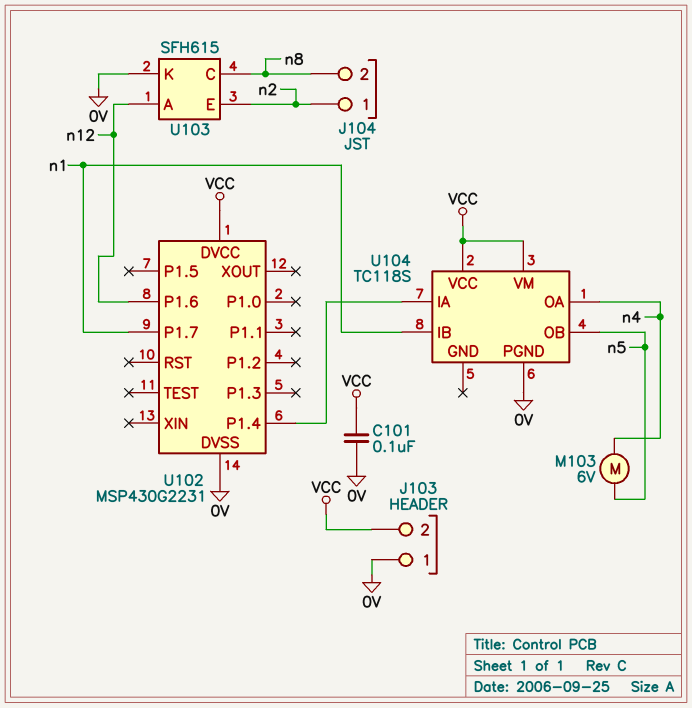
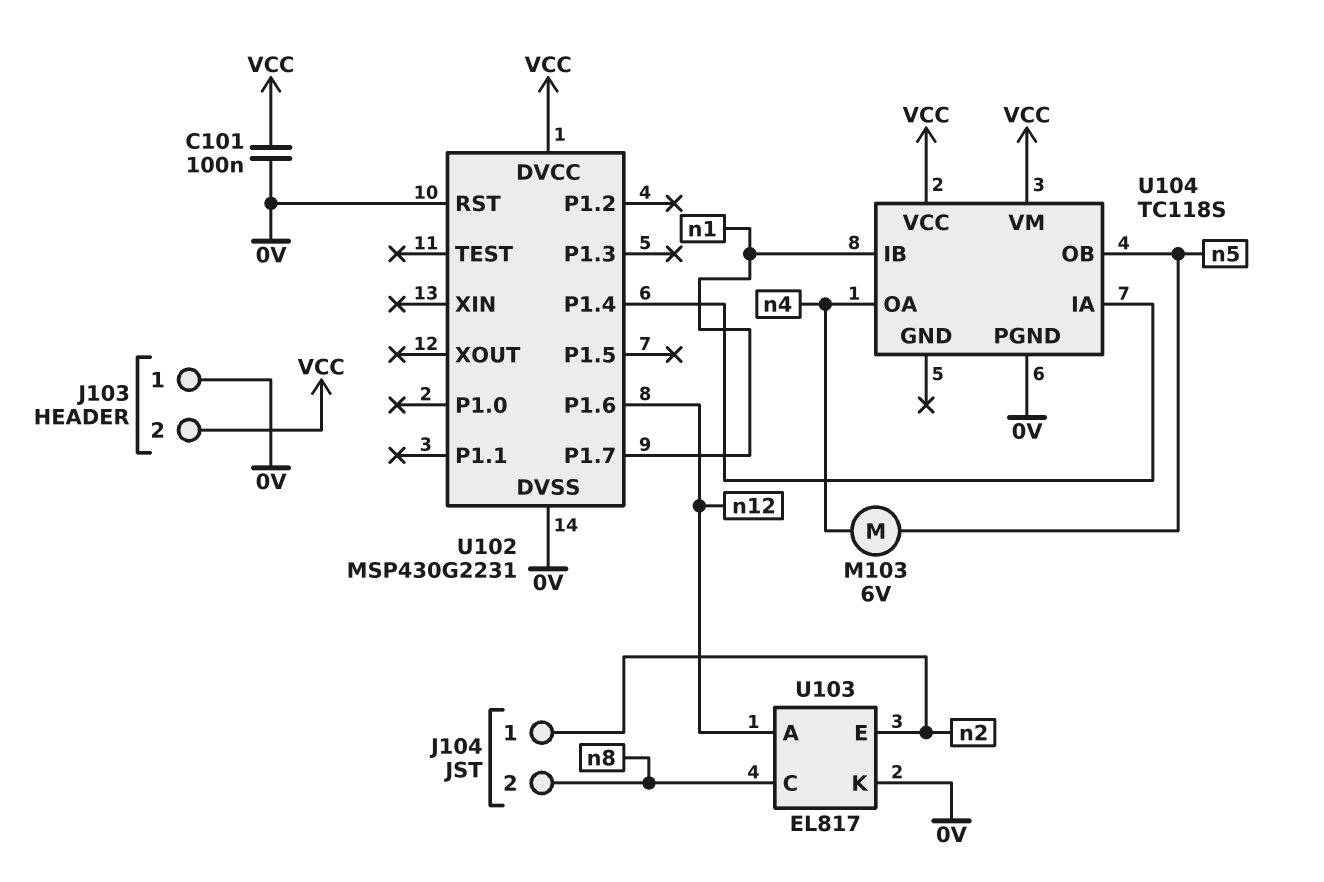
U102 pin RST: none -> 0V
U103: SFH615 -> EL817

